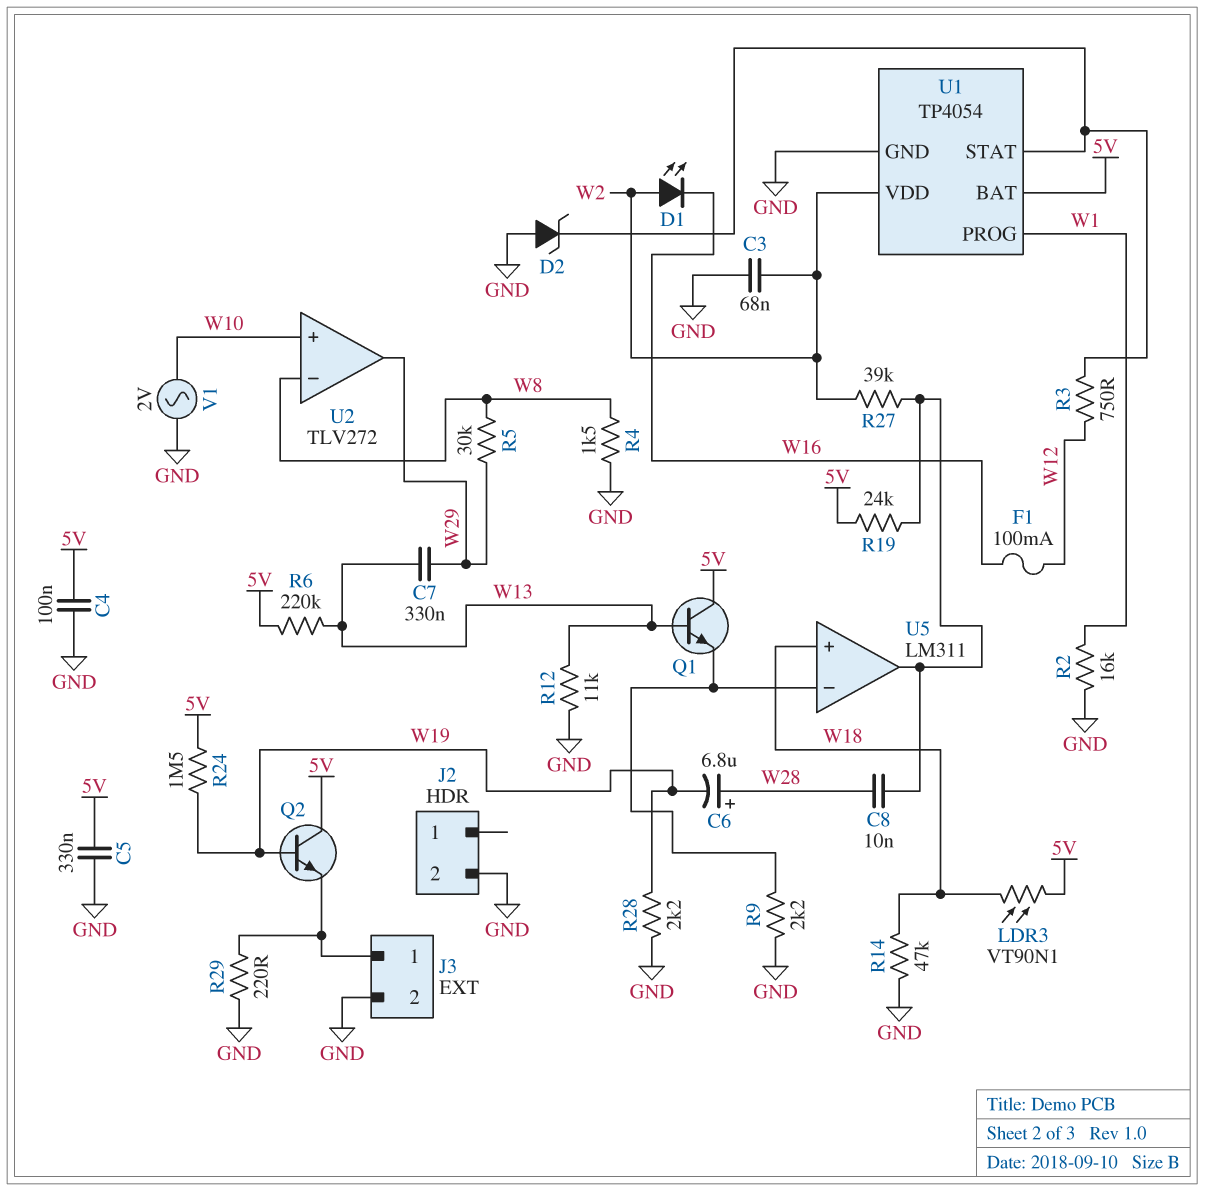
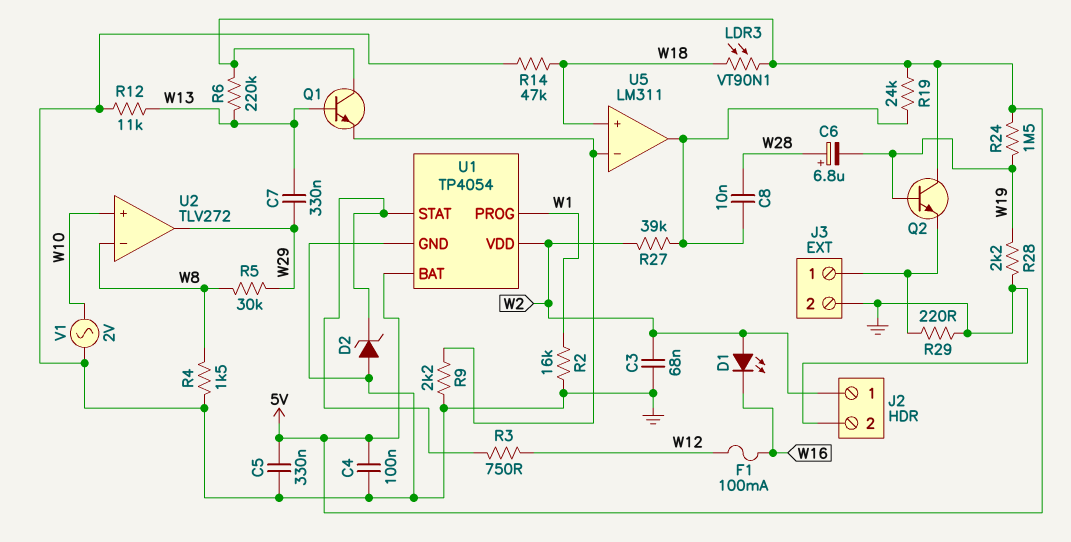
J2 pin 1: none -> W2

